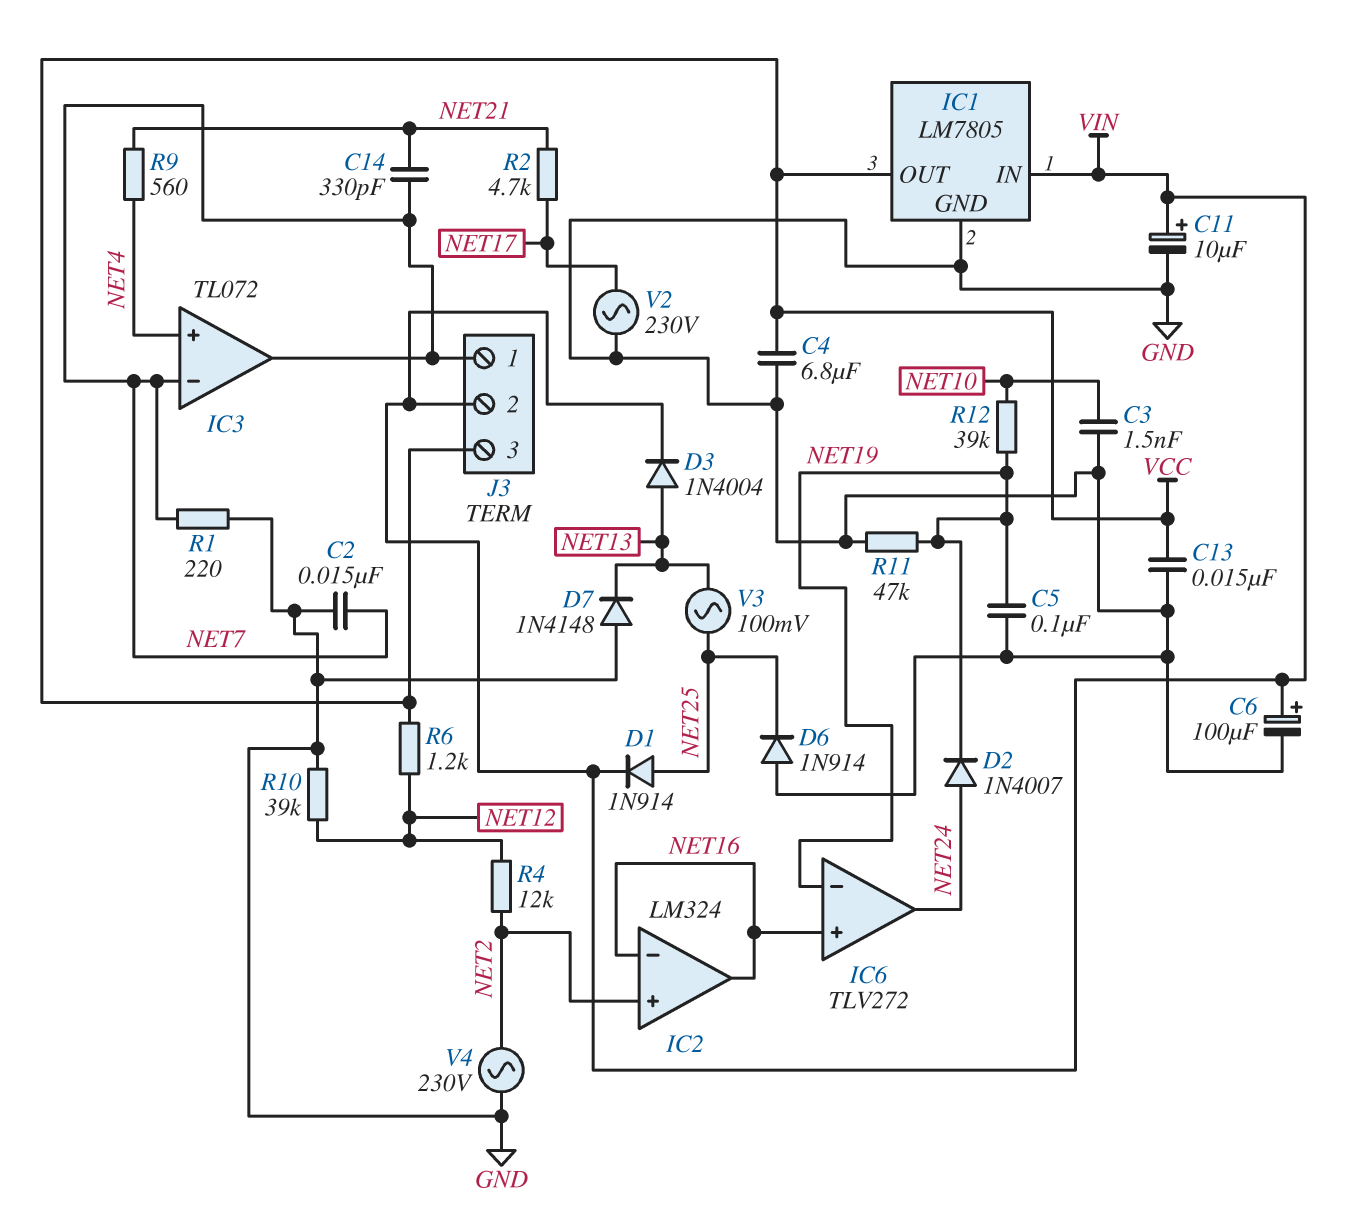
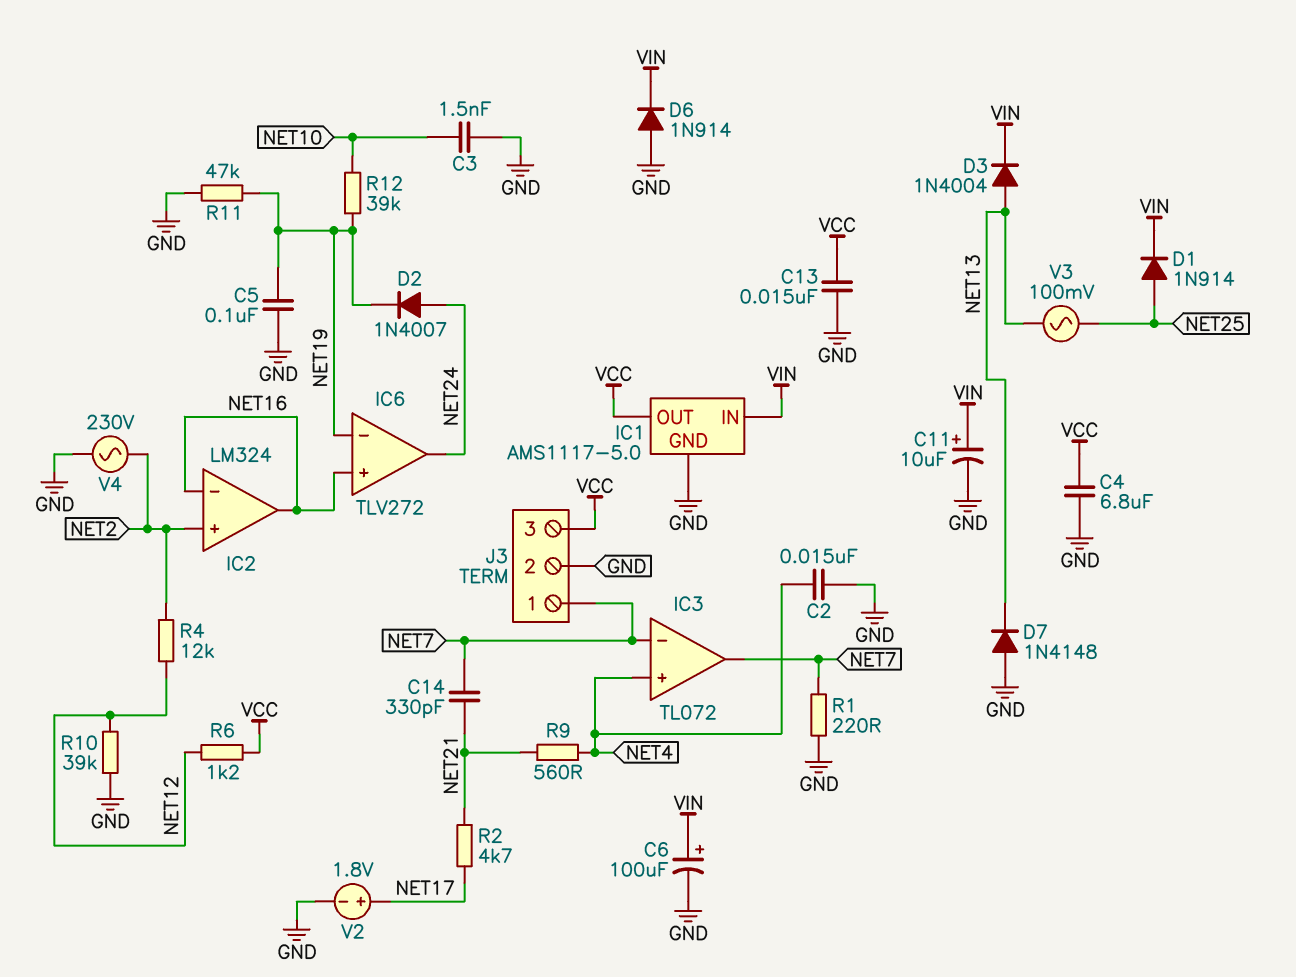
C2: 15nF (GND, NET7) -> 15nF (GND, NET4)
D6: diode 1N914 (A GND, K NET25) -> diode 1N914 (A GND, K VIN)
IC1: LM7805 -> AMS1117-5.0
J3 pin 2: VIN -> GND
V2: AC 230V (GND, NET17) -> 1.8V (plus NET17, minus GND)

